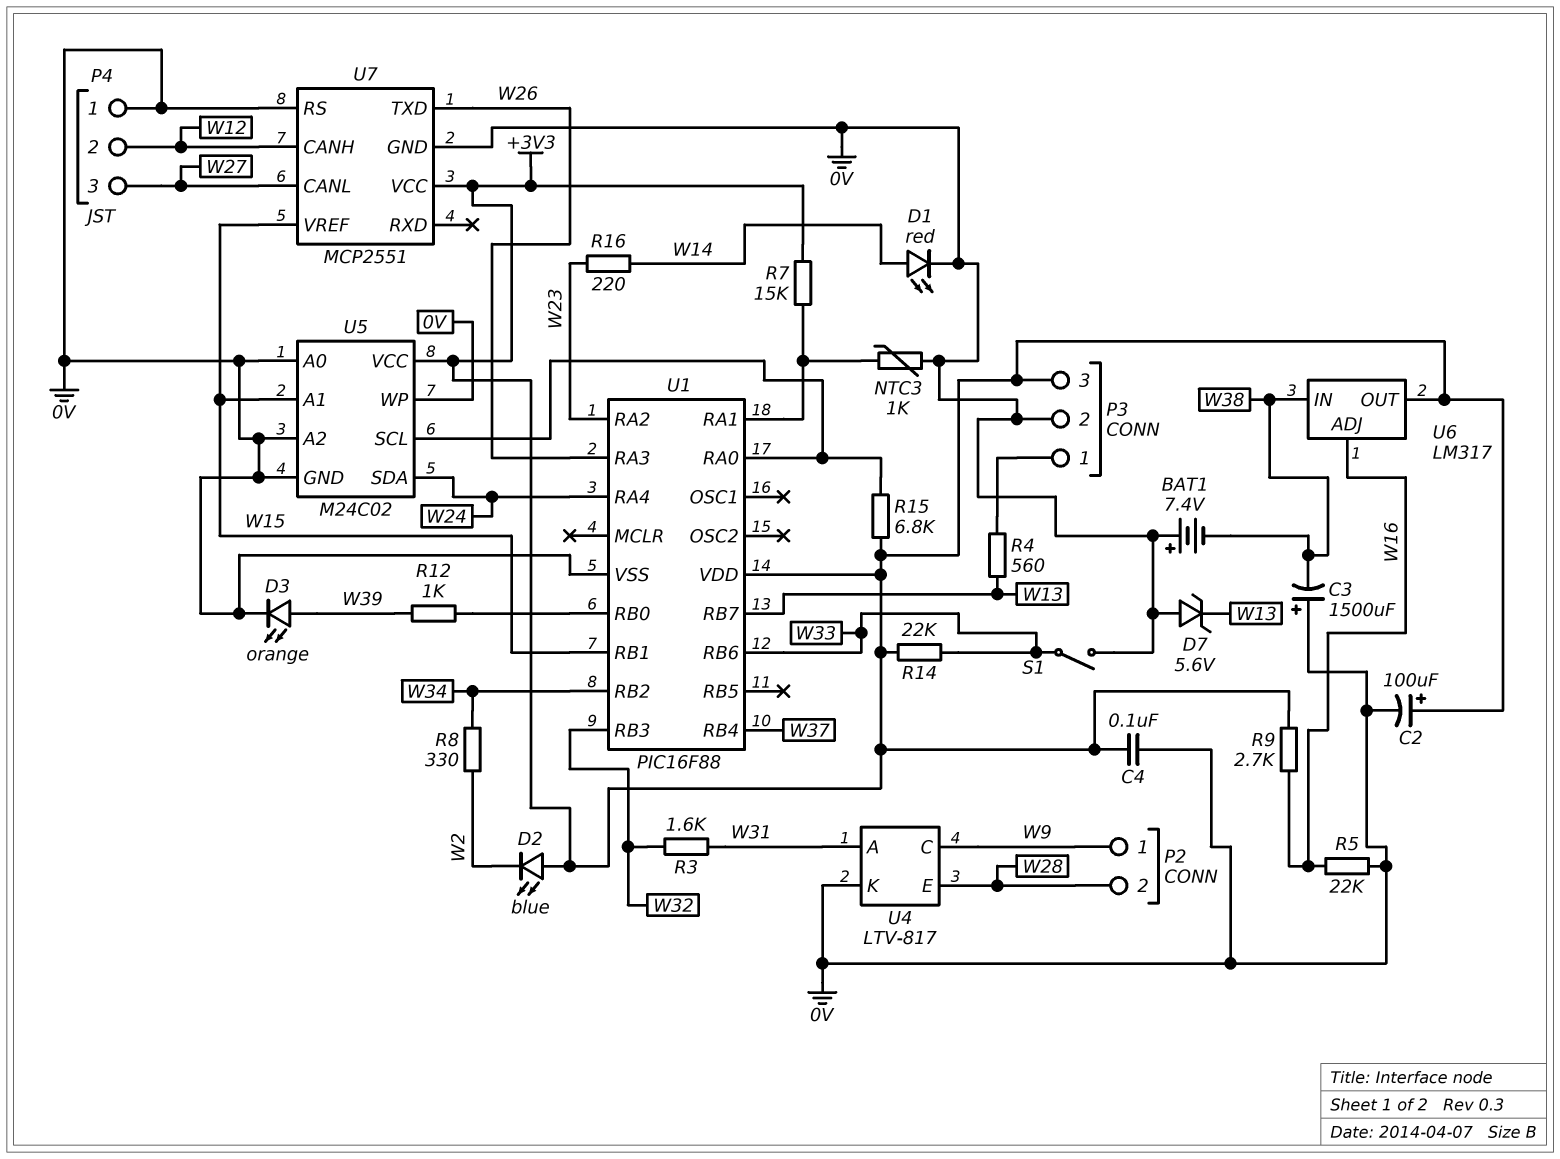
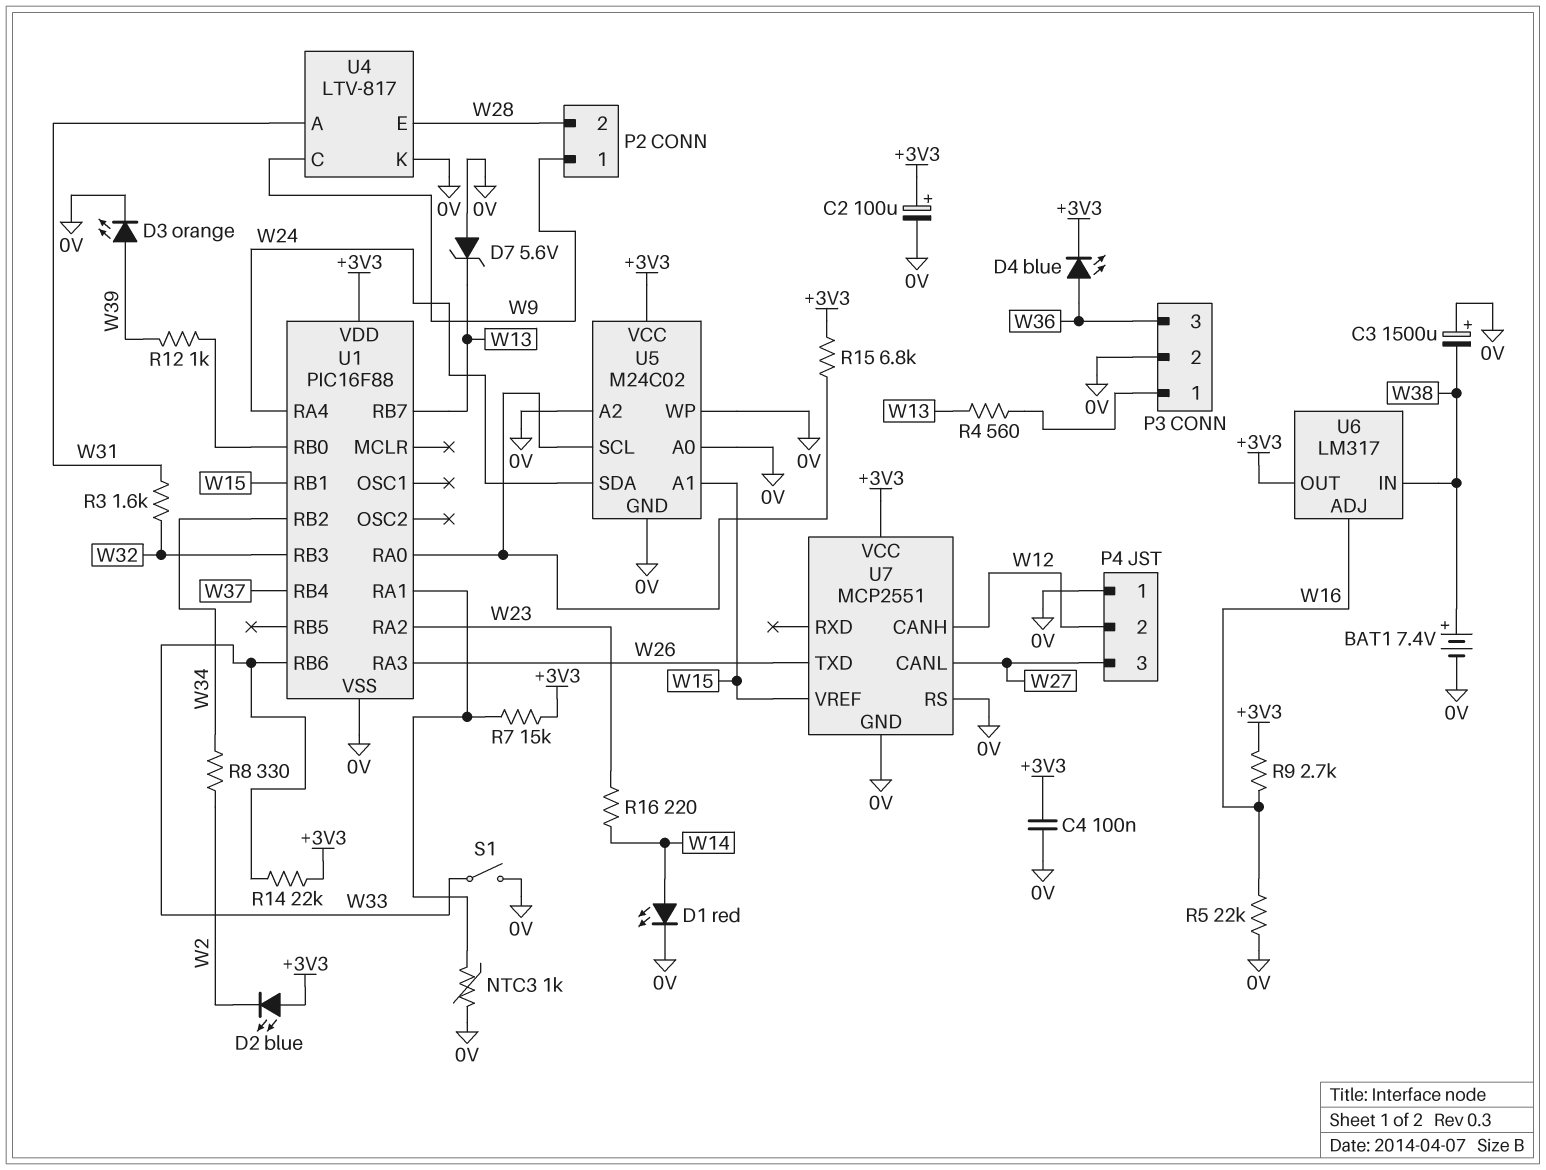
BAT1: 7.4V (plus 0V, minus W38) -> 7.4V (plus W38, minus 0V)
D4: none -> LED blue (A W36, K +3V3)
P3 pin 3: +3V3 -> W36

